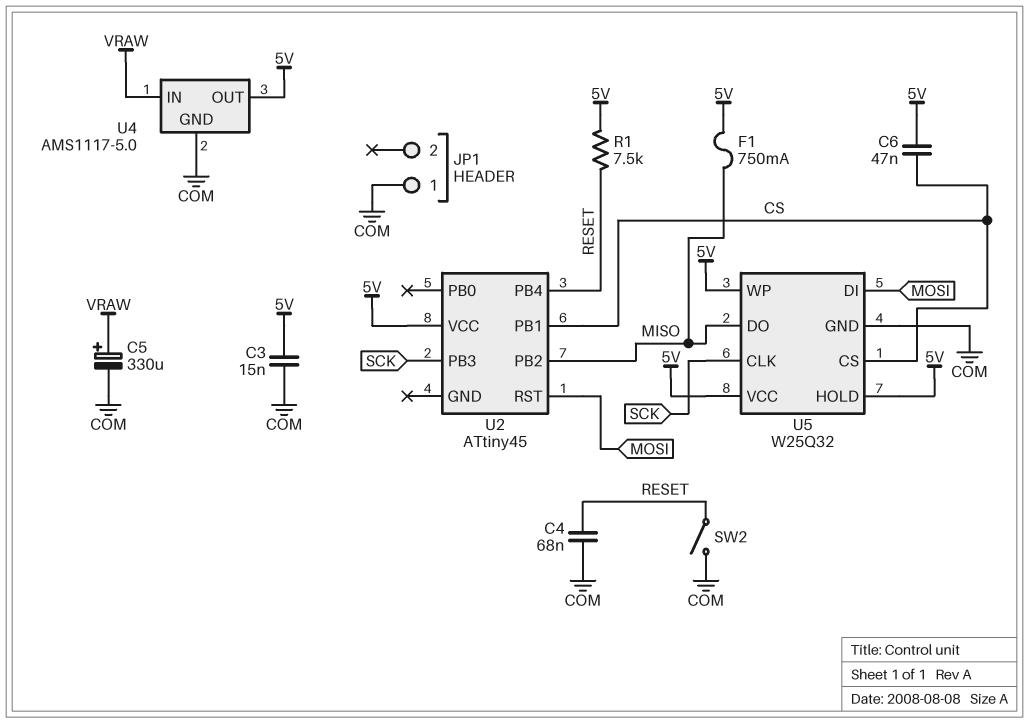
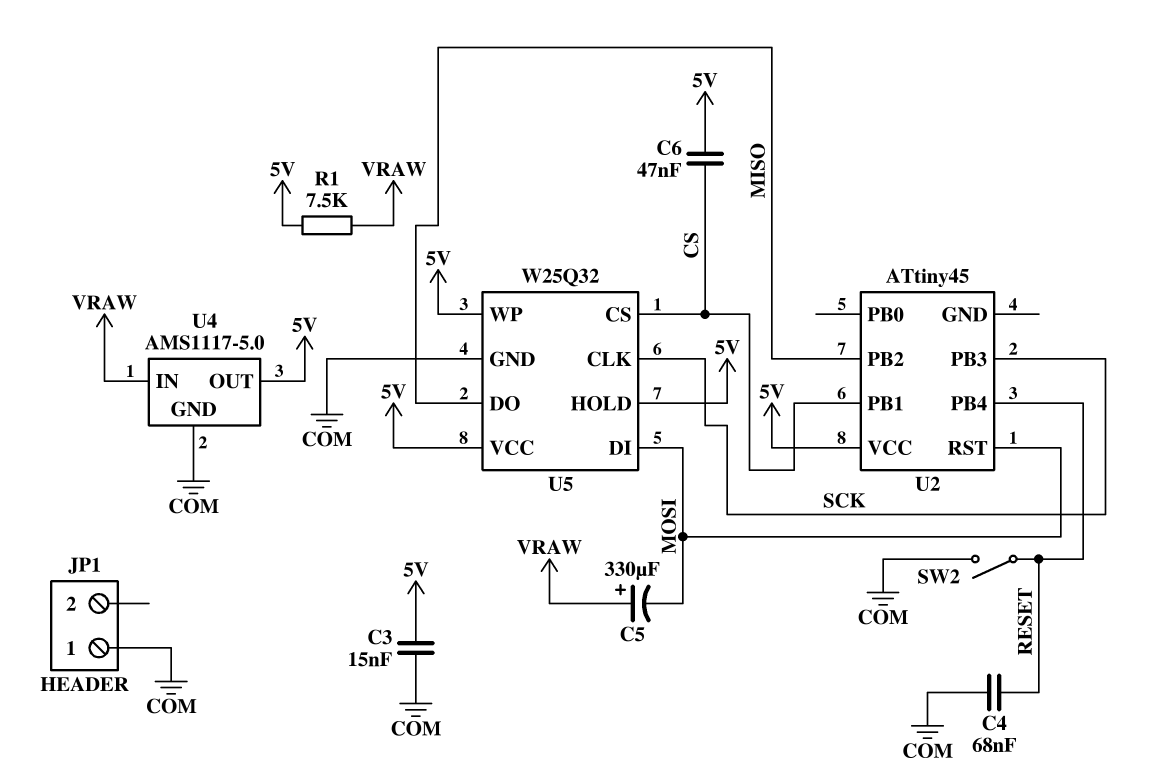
C5: 330uF (plus VRAW, minus COM) -> 330uF (plus VRAW, minus MOSI)
F1: 750mA (5V, MISO) -> none
R1: 7.5k (5V, RESET) -> 7.5k (5V, VRAW)

